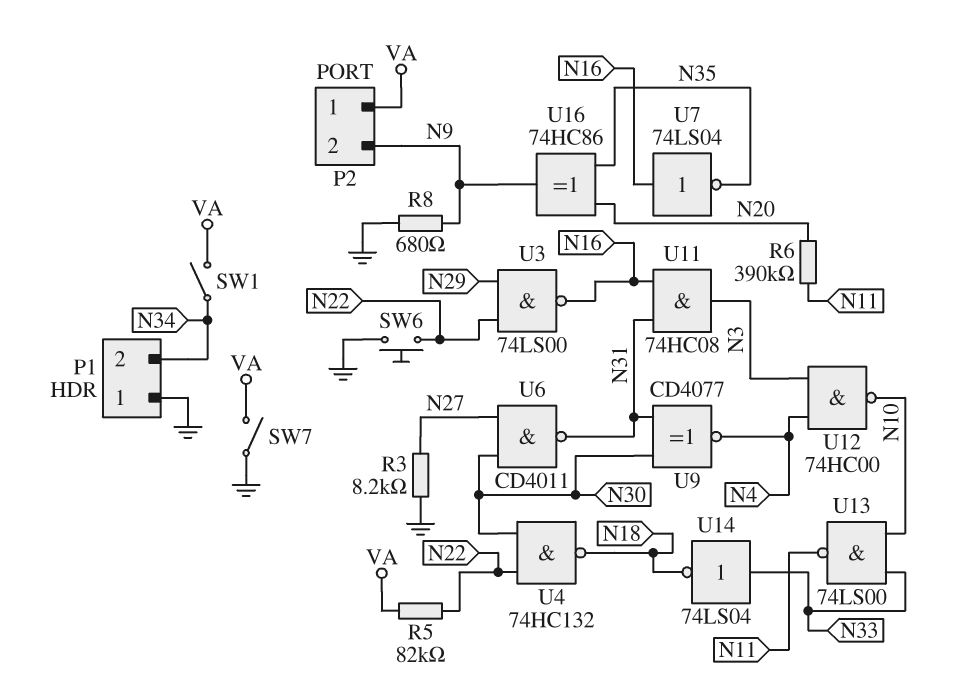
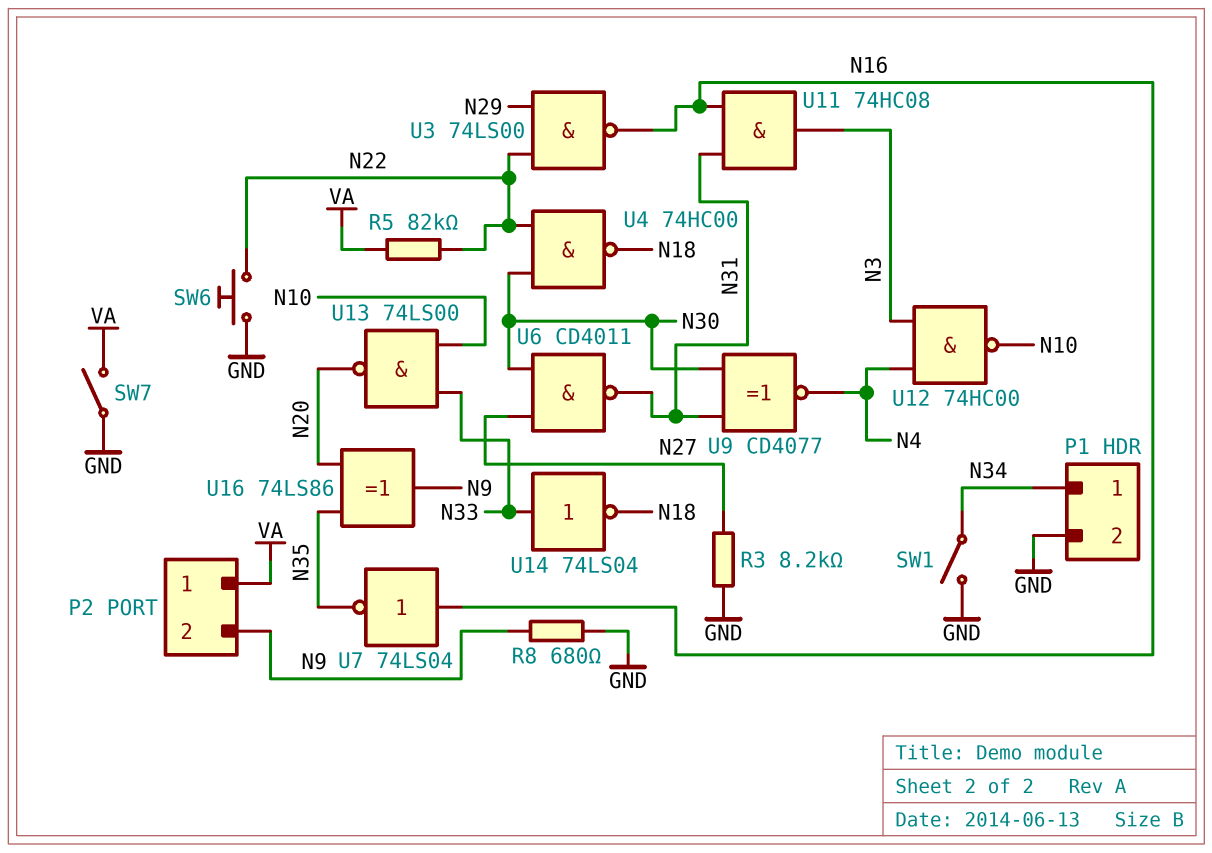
P1 pin 1: GND -> N34
P1 pin 2: N34 -> GND
R6: 390k (N11, N20) -> none
SW1: switch (N34, VA) -> switch (GND, N34)
U4: NAND 74HC132 (in N22, in N30, out N18) -> NAND 74HC00 (in N22, in N30, out N18)
U13: NAND 74LS00 (in N10, in N33, out N11) -> NAND 74LS00 (in N10, in N33, out N20)
U16: XOR 74HC86 (in N20, in N35, out N9) -> XOR 74LS86 (in N20, in N35, out N9)

